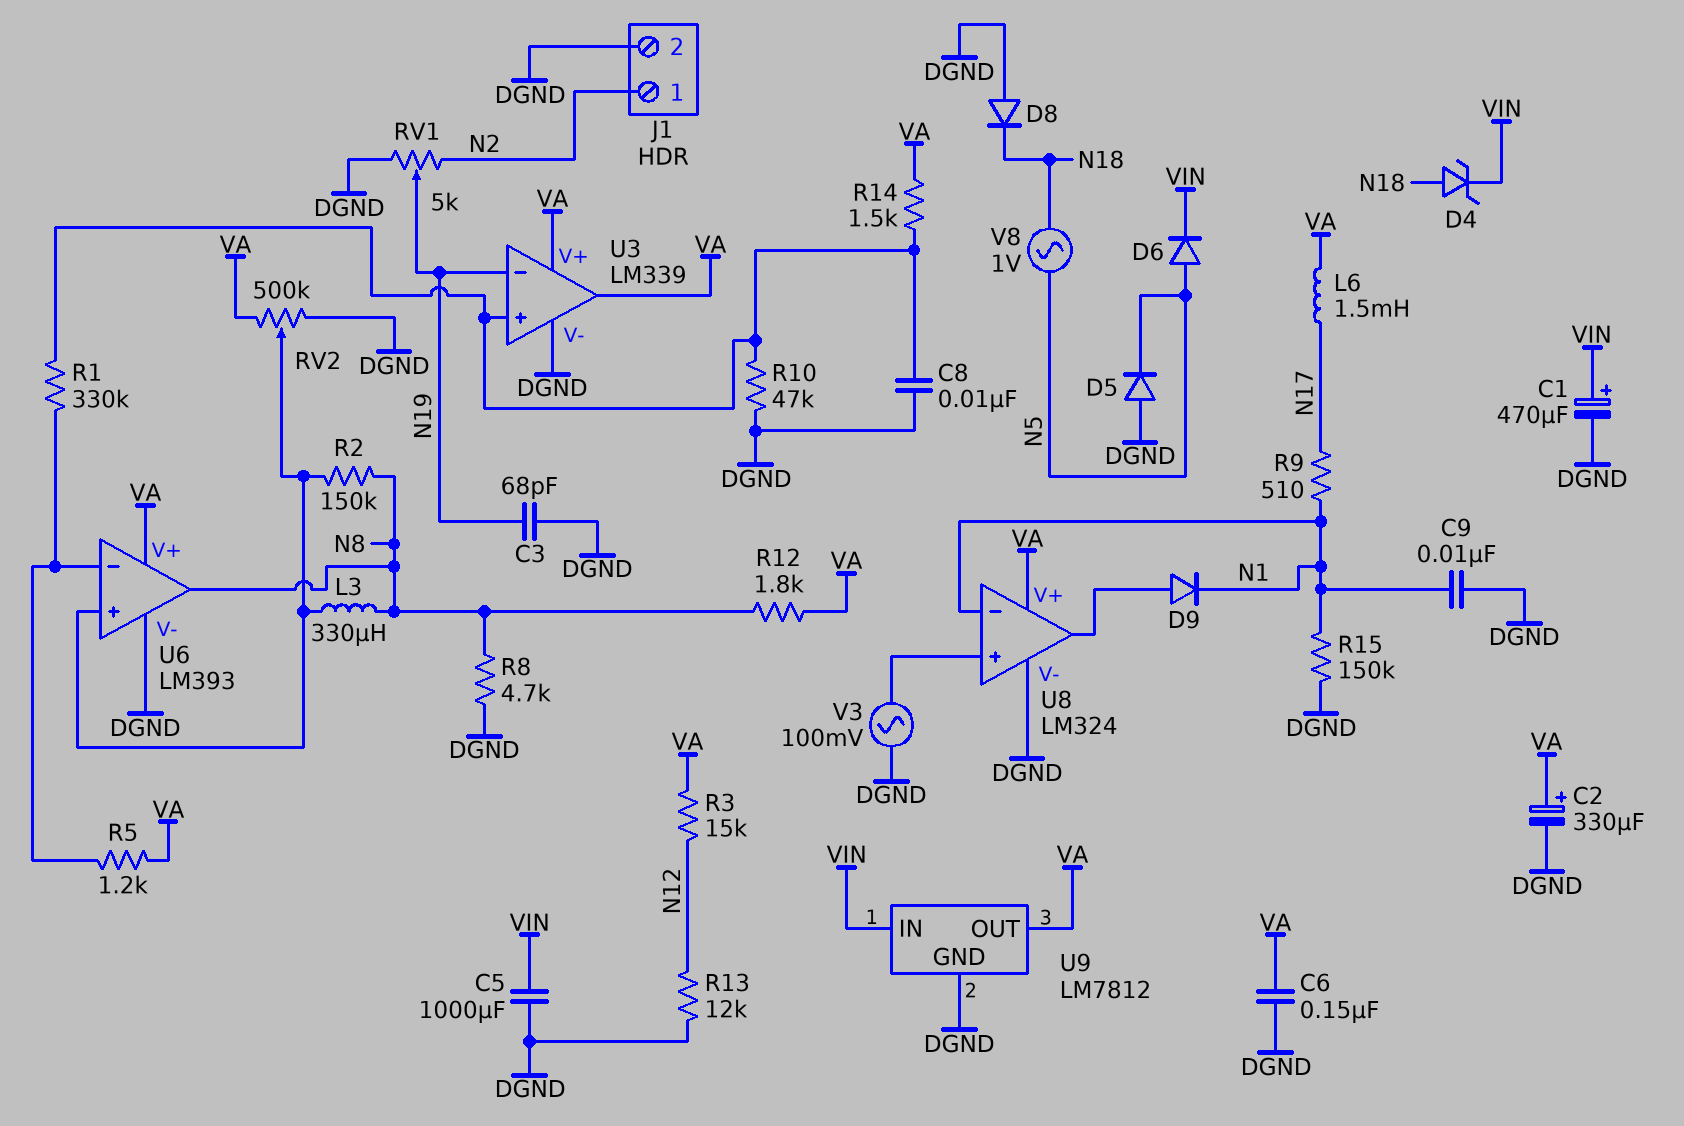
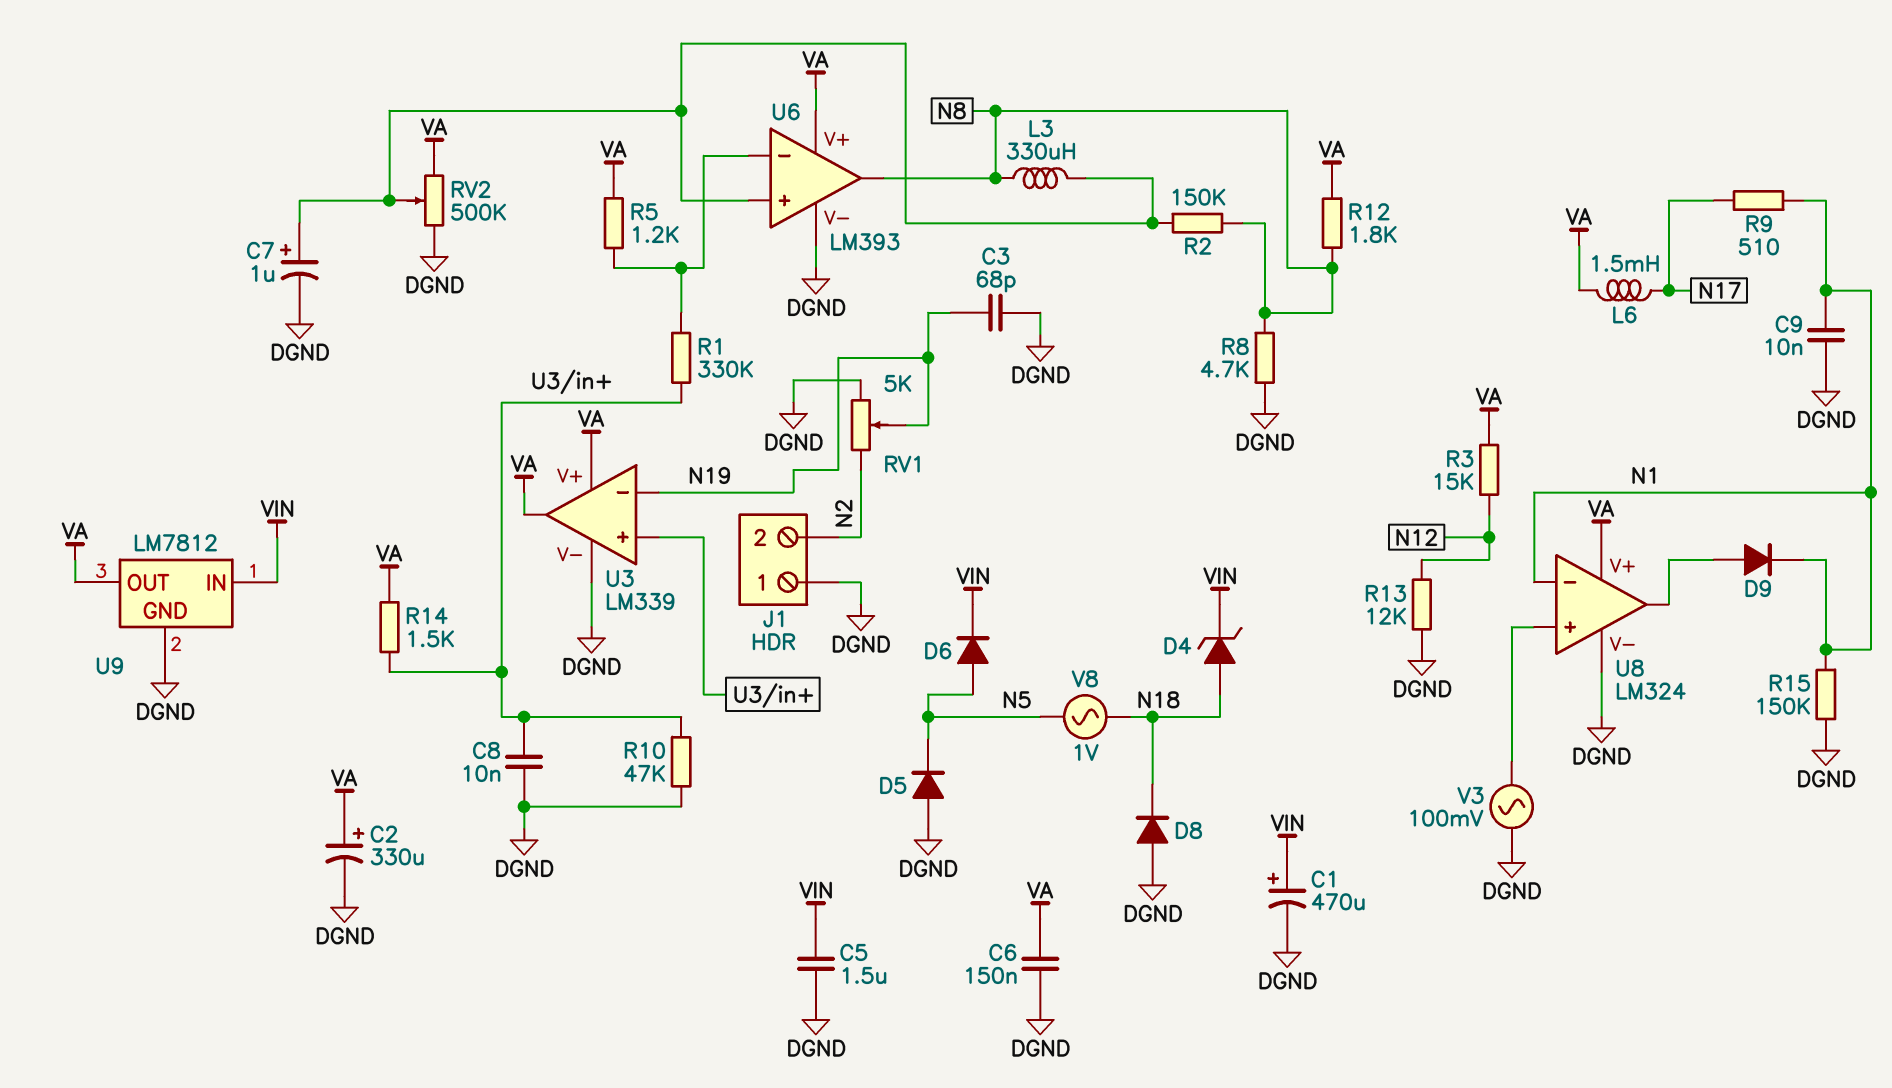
C5: 1000uF (DGND, VIN) -> 1.5uF (DGND, VIN)
C7: none -> 1uF (plus U6/in+, minus DGND)
J1 pin 1: N2 -> DGND
J1 pin 2: DGND -> N2

